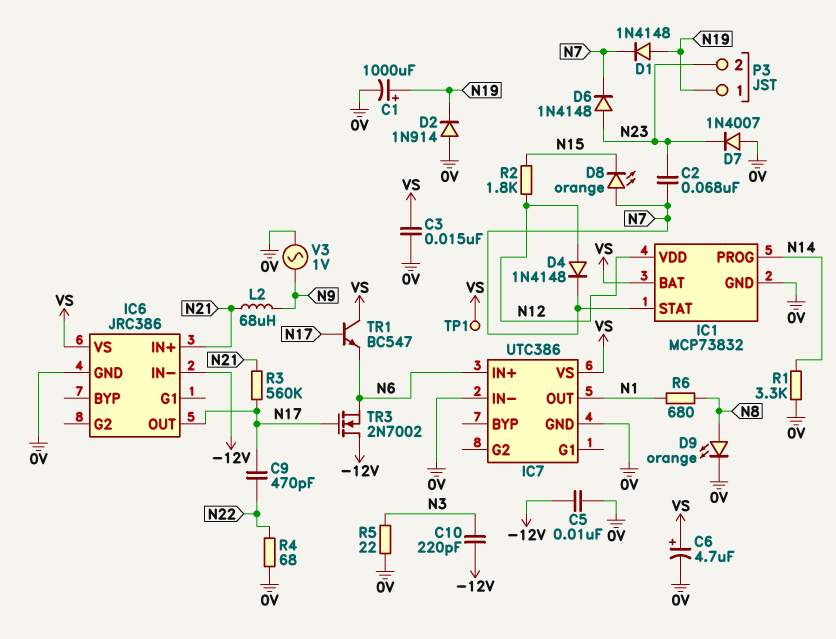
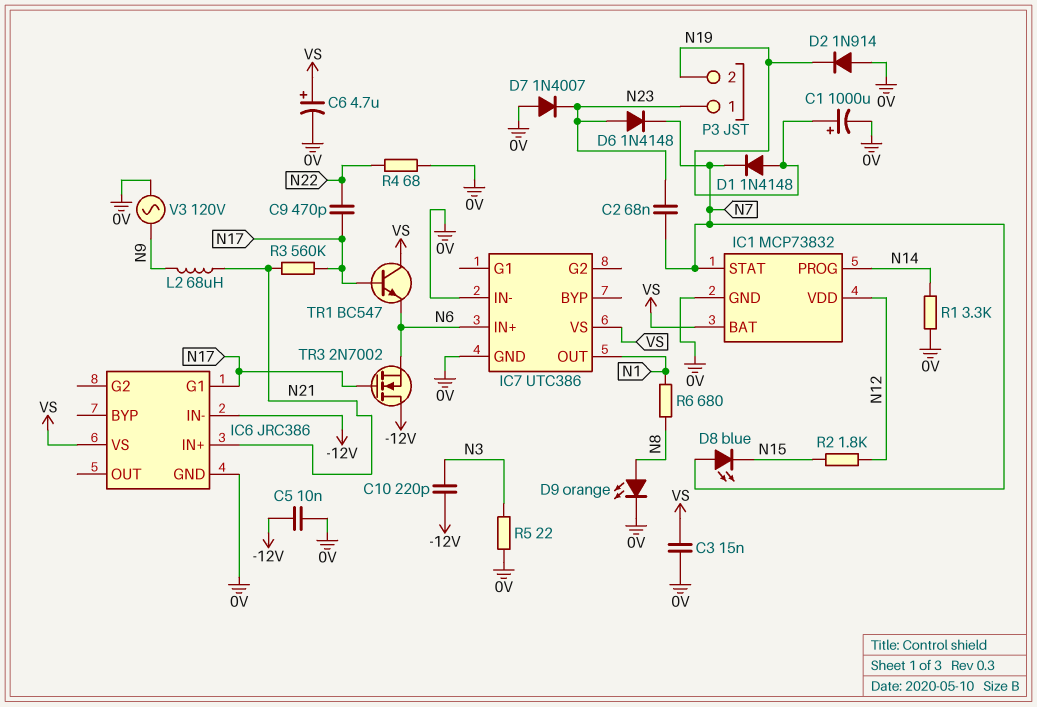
D4: diode 1N4148 (A N12, K N7) -> none
D8: LED orange (A N7, K N15) -> LED blue (A N7, K N15)
IC6 pin G1: none -> N17
IC6 pin OUT: N17 -> none
P3 pin 1: N19 -> N23
P3 pin 2: N23 -> N19
TP1: test point (VS) -> none
V3: AC 1V (0V, N9) -> AC 120V (0V, N9)

